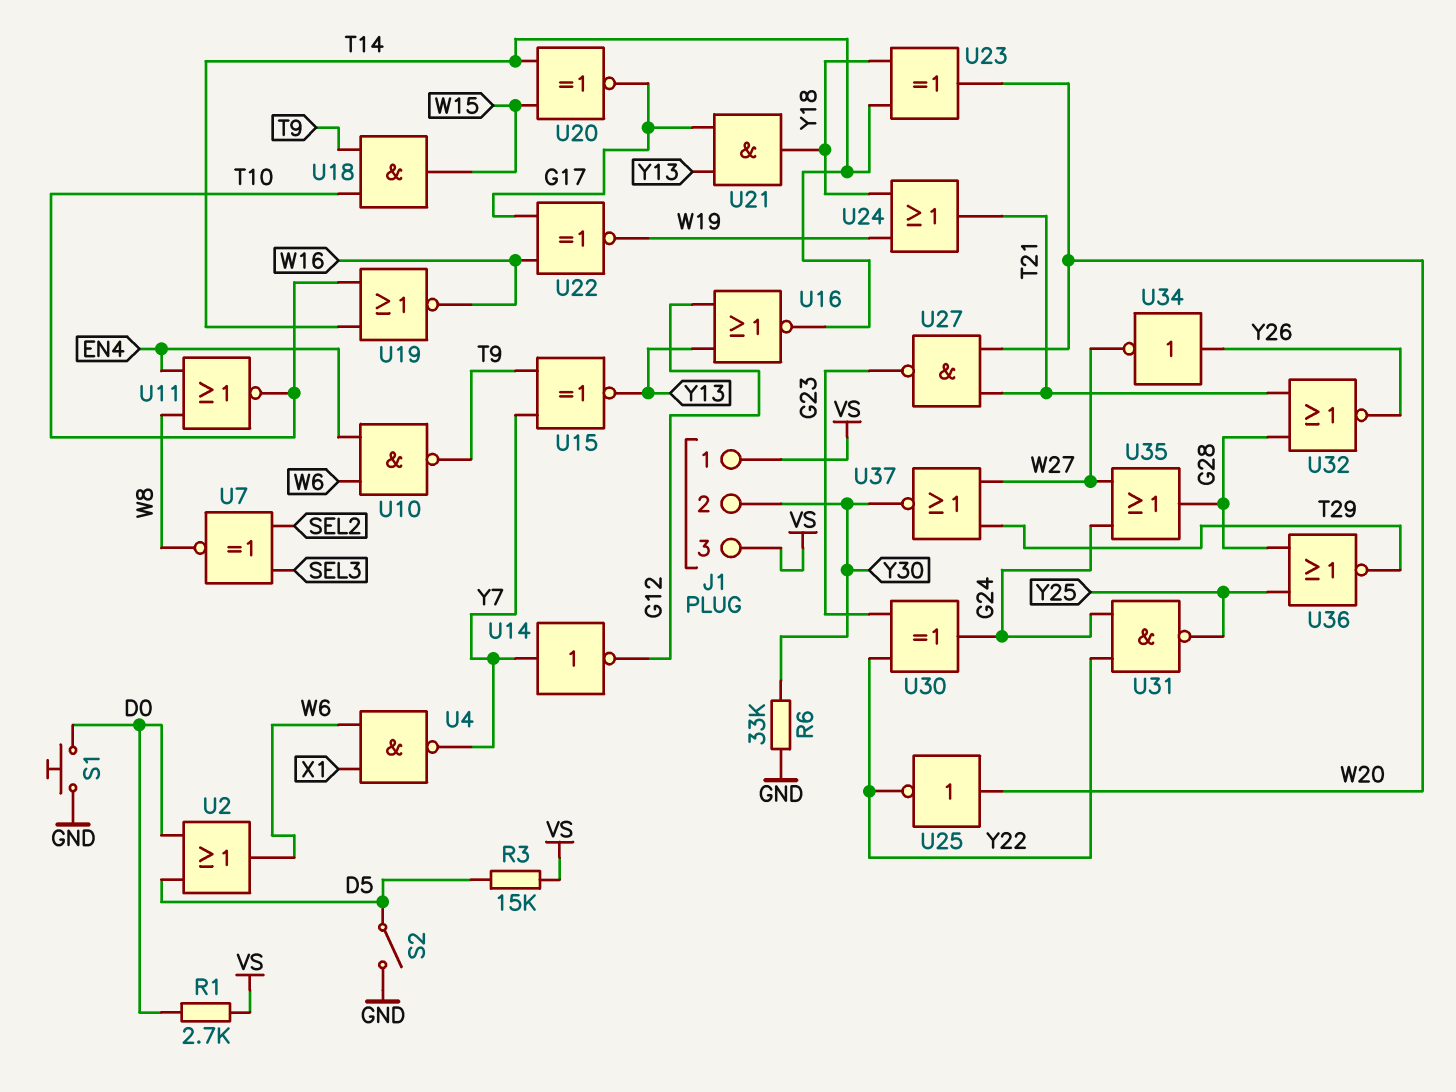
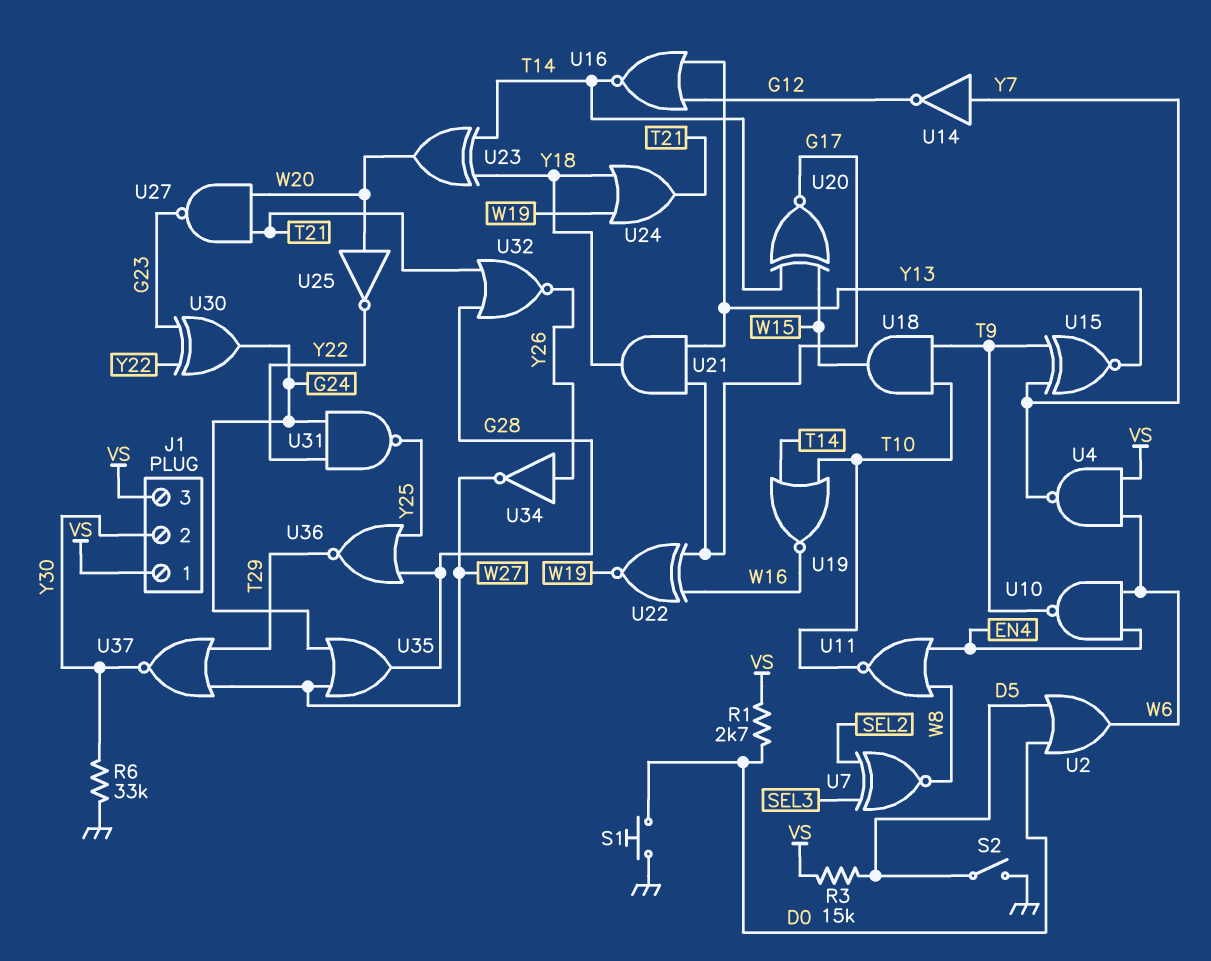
U4: NAND (in W6, in X1, out Y7) -> NAND (in VS, in W6, out Y7)

